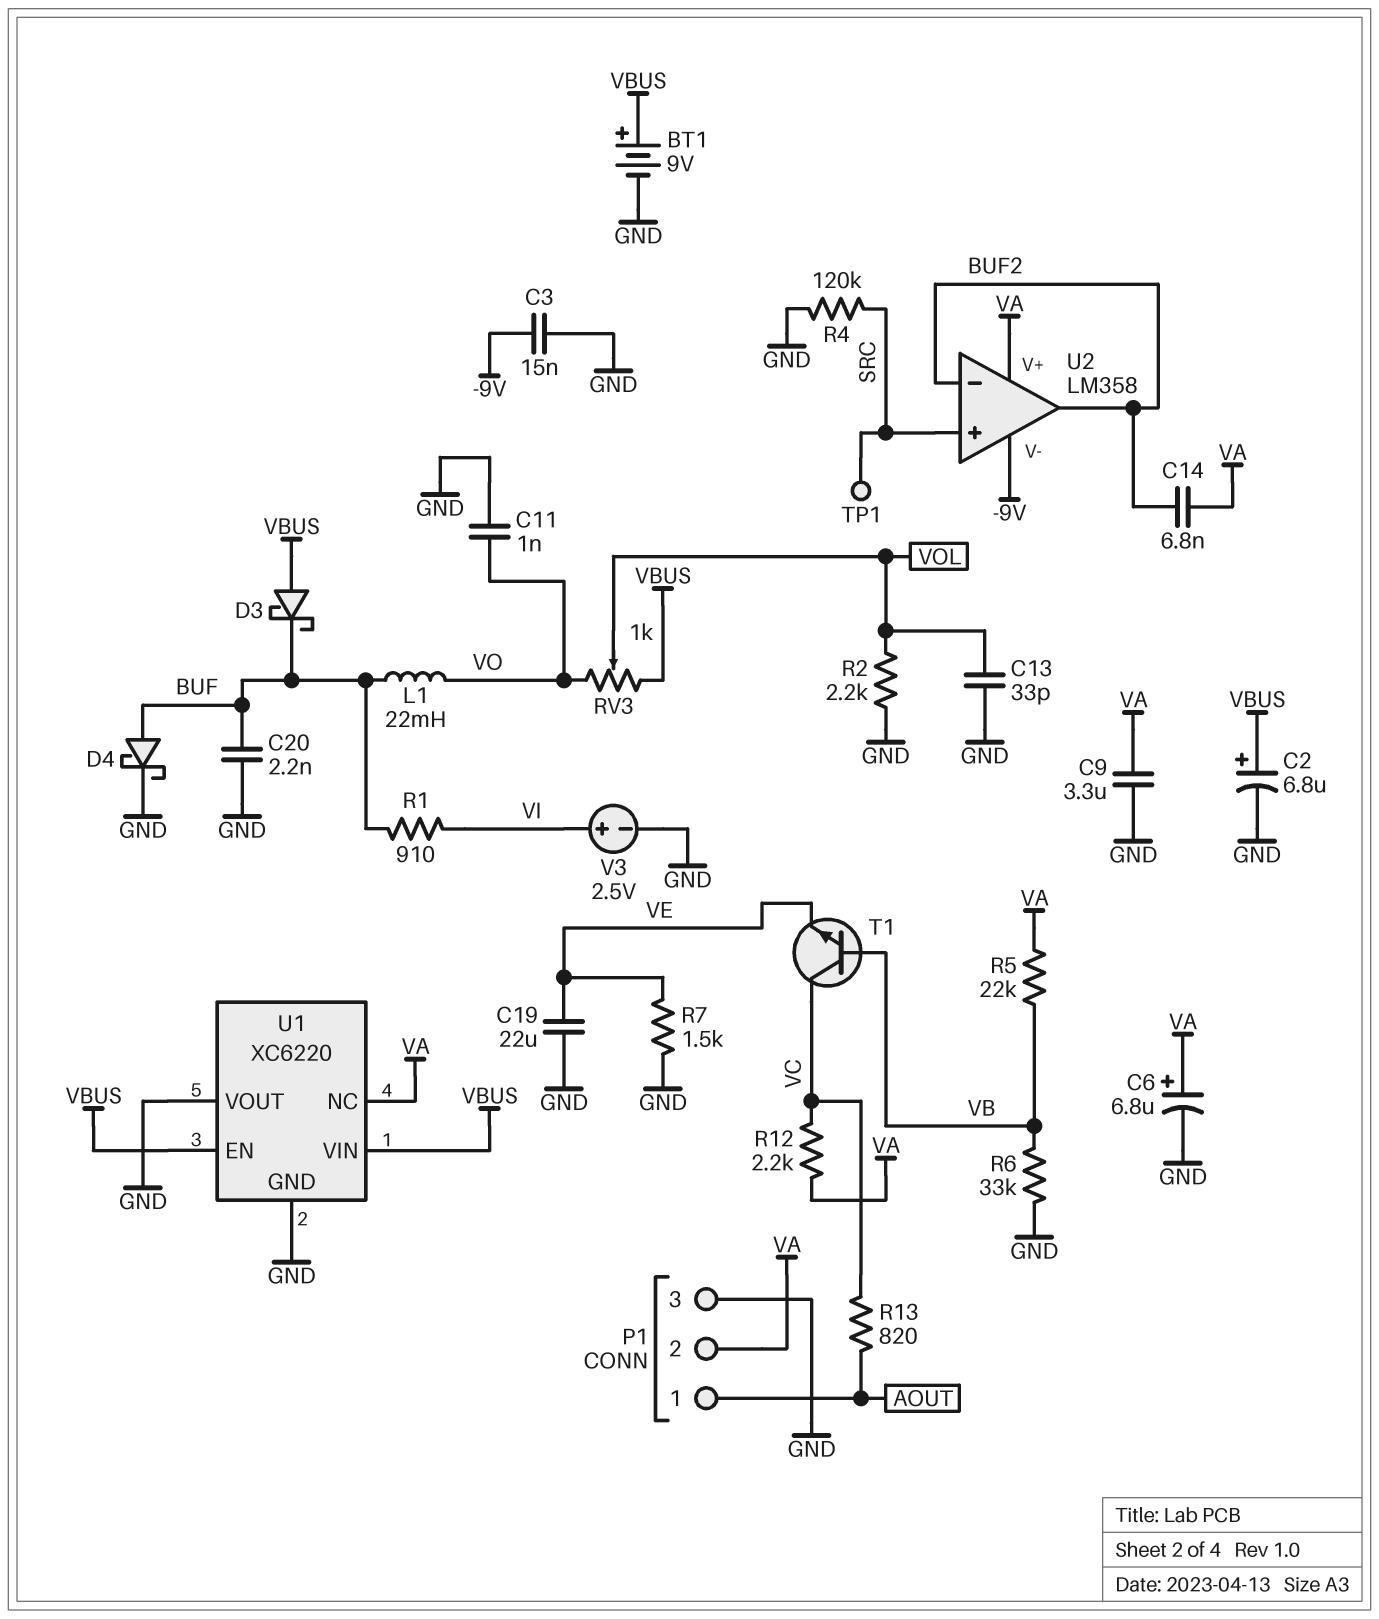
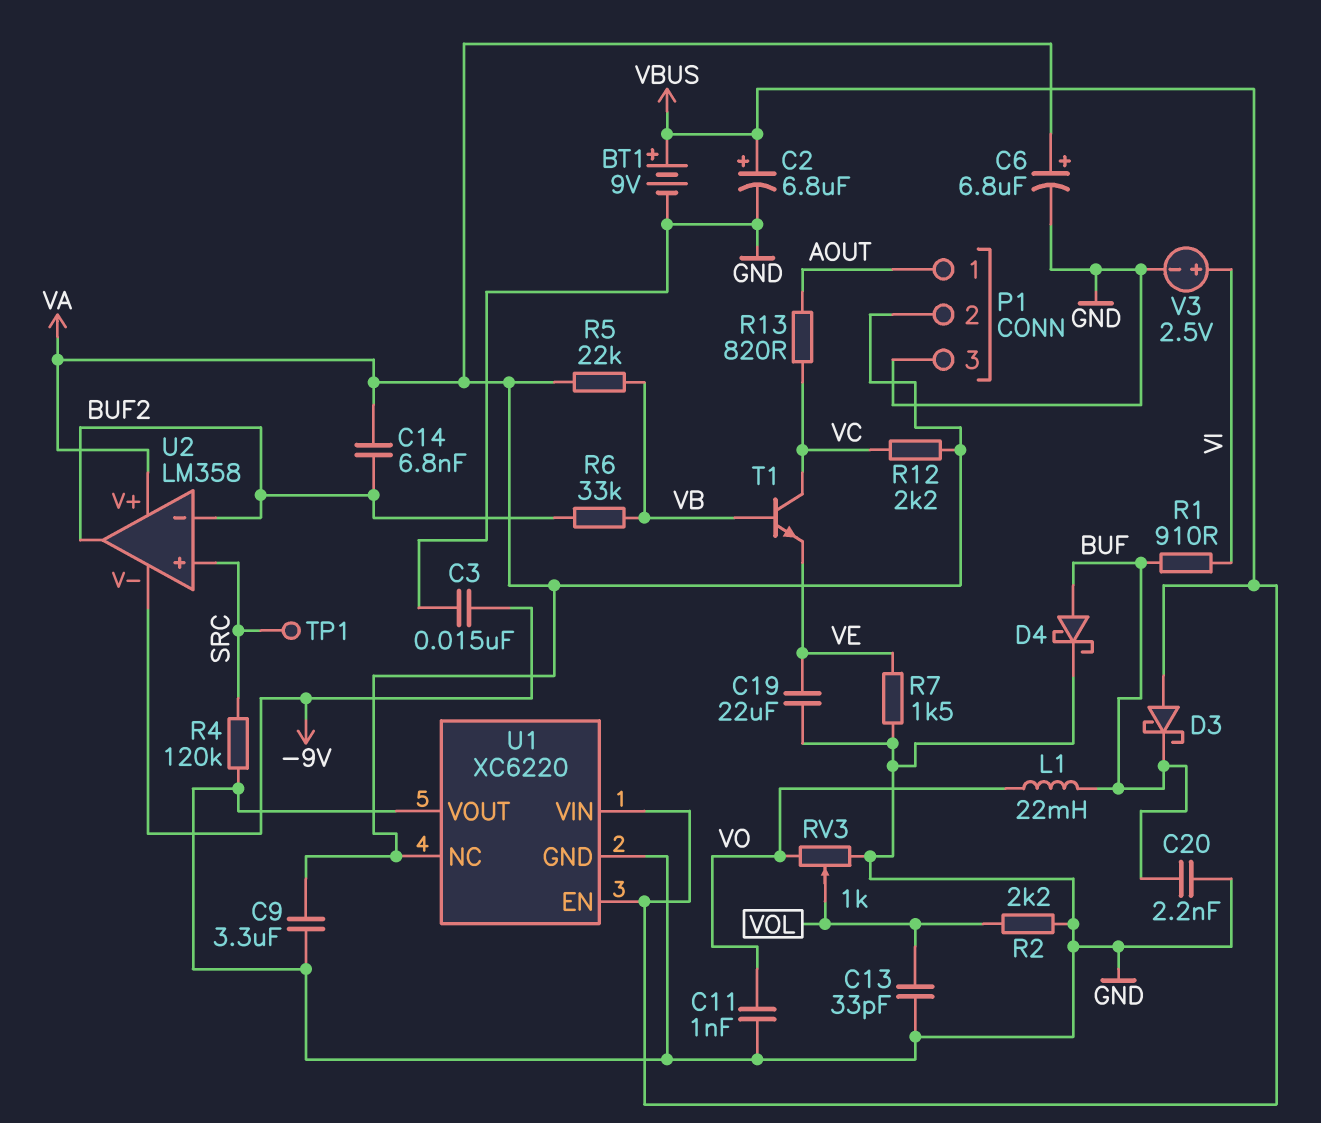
R6: 33k (GND, VB) -> 33k (BUF2, VB)
RV3: 1k (VBUS, VO, wiper VOL) -> 1k (GND, VO, wiper VOL)

